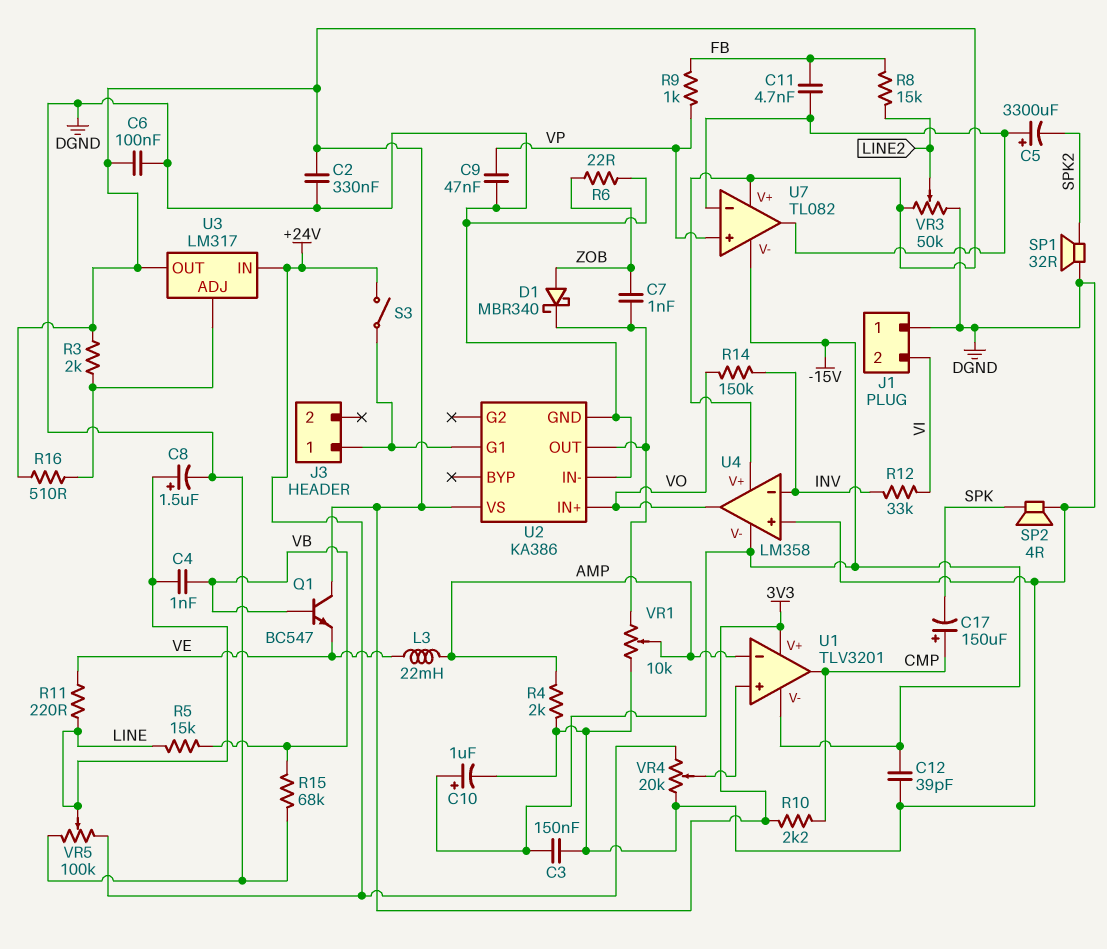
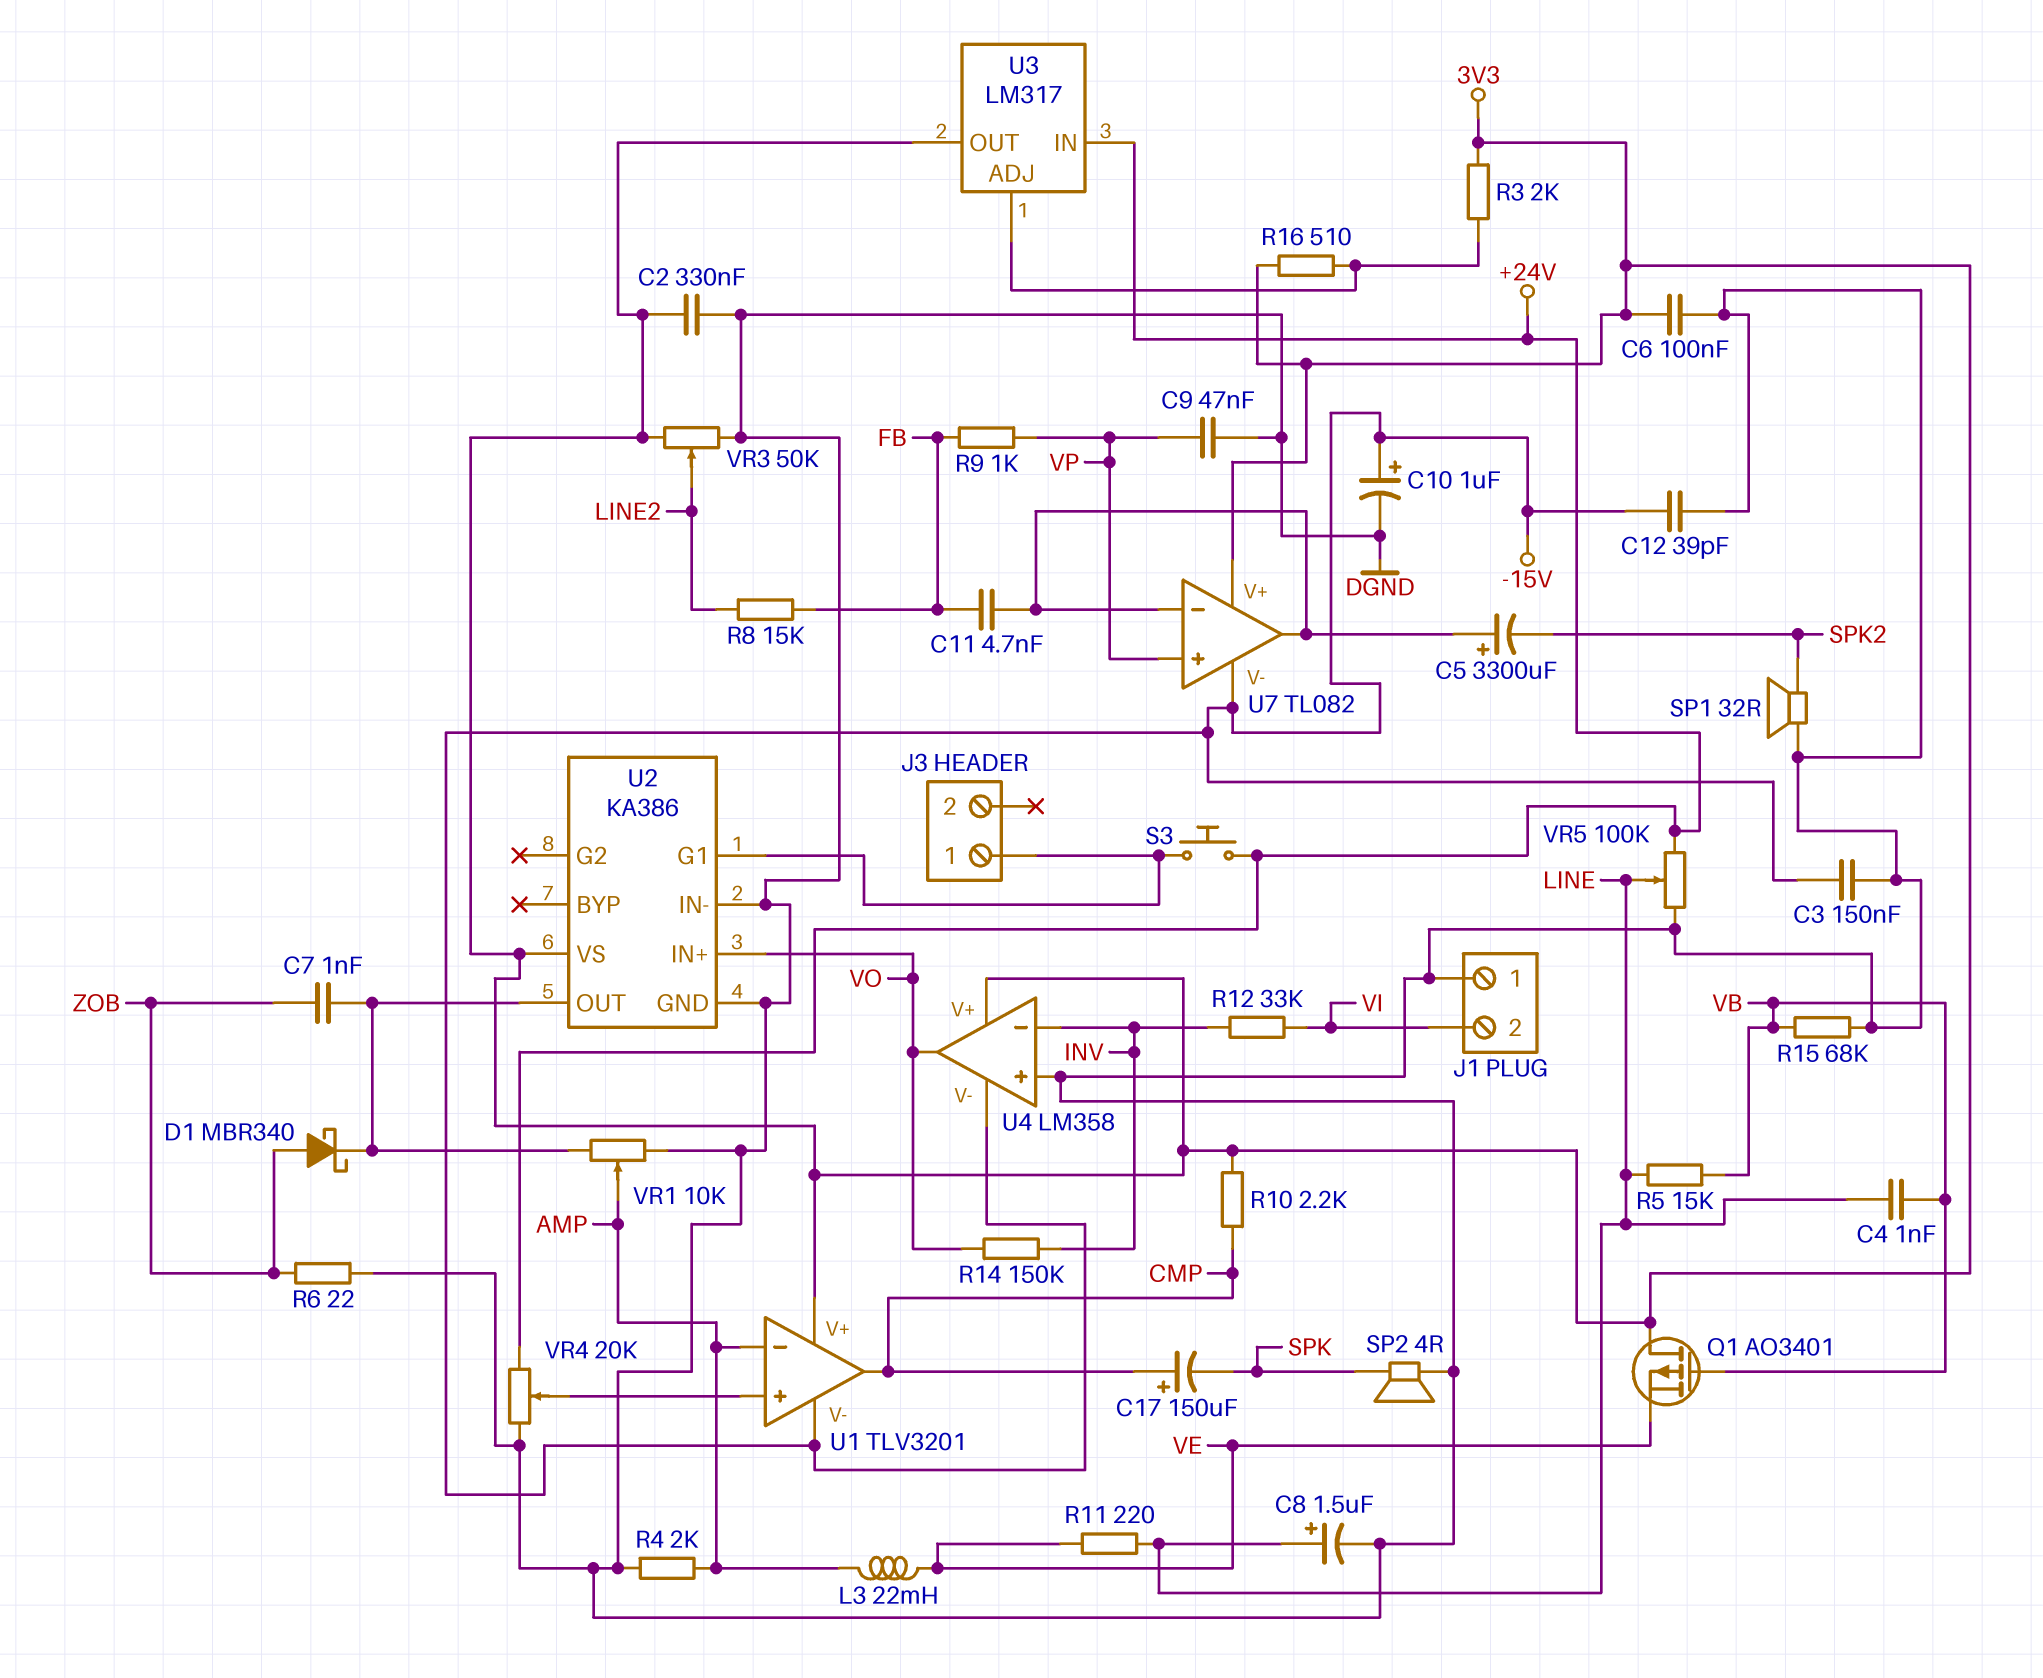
Q1: NPN BC547 (B VB, C 3V3, E VE) -> PMOS AO3401 (G VB, D 3V3, S VE)
S3: switch (+24V, J3/1) -> button (+24V, J3/1)

